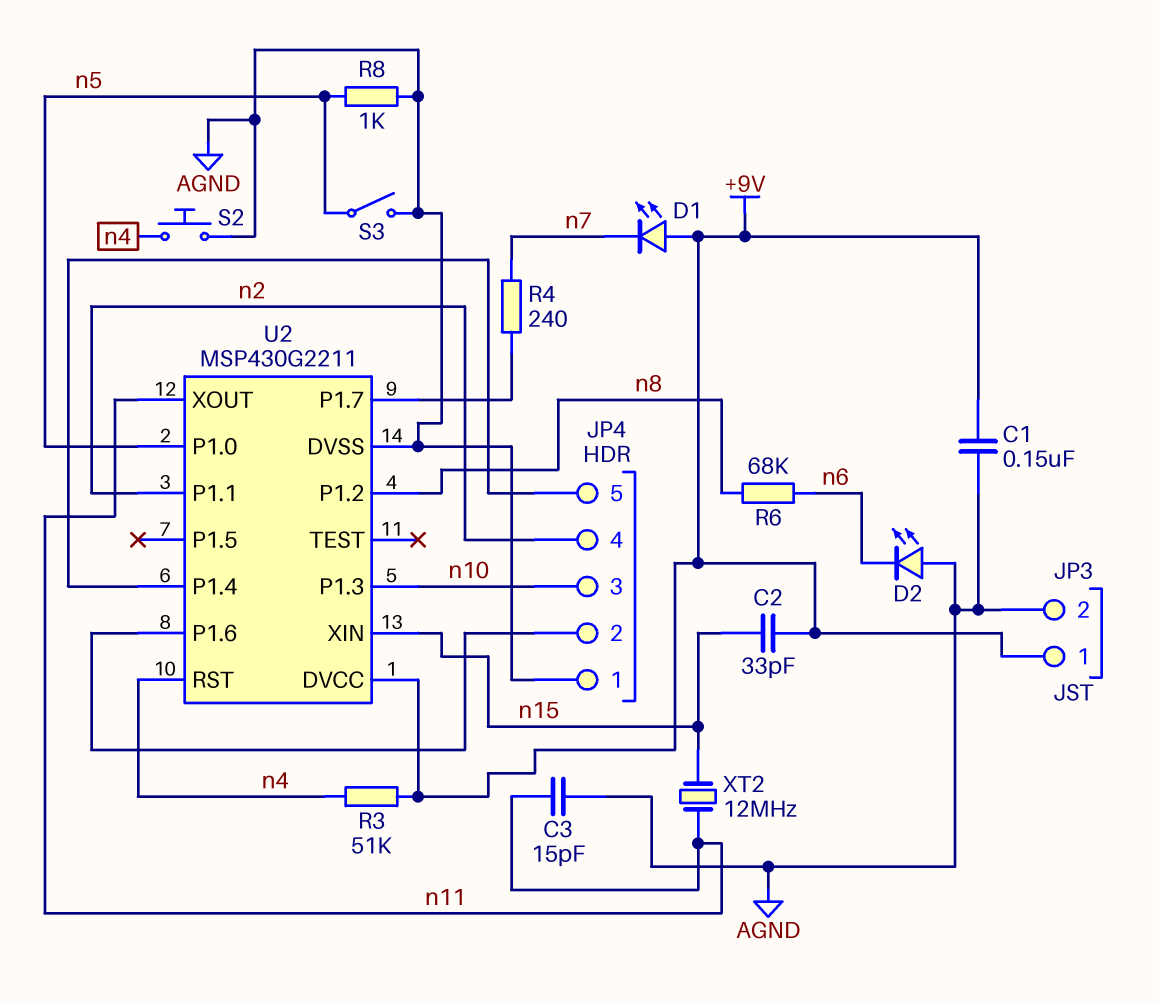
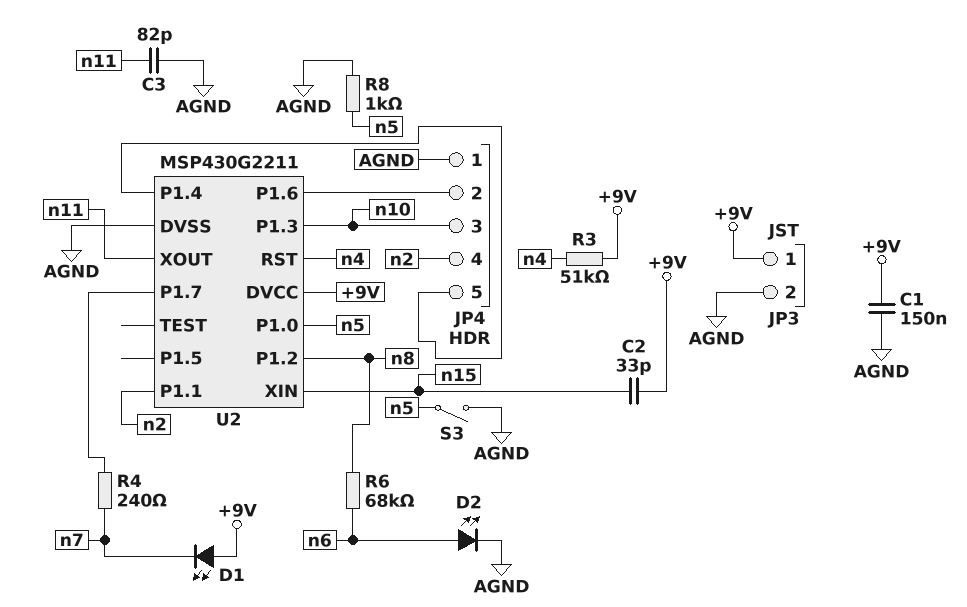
C3: 15pF (AGND, n11) -> 82pF (AGND, n11)
D2: LED (A AGND, K n6) -> LED (A n6, K AGND)
S2: button (AGND, n4) -> none
XT2: 12MHz (n11, n15) -> none

